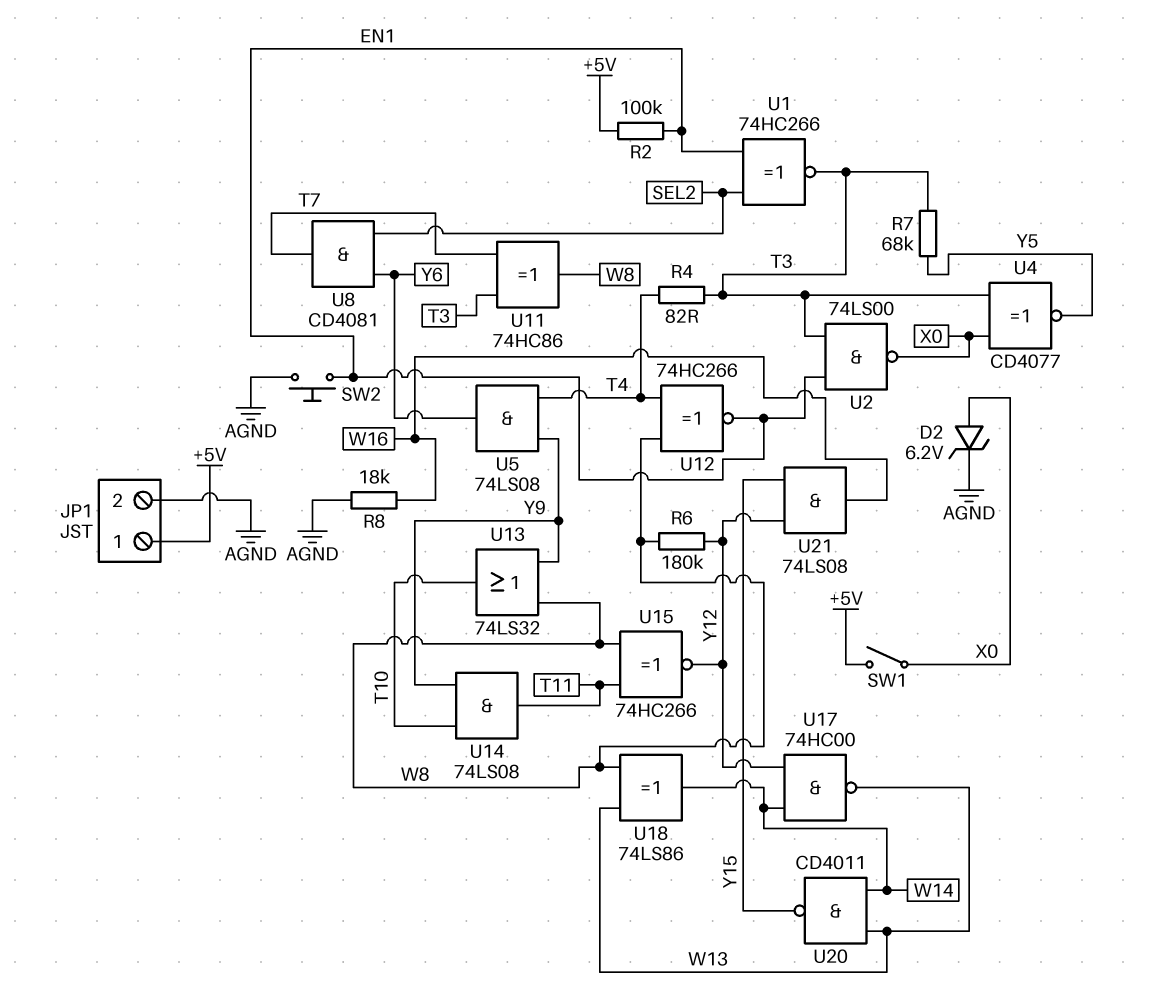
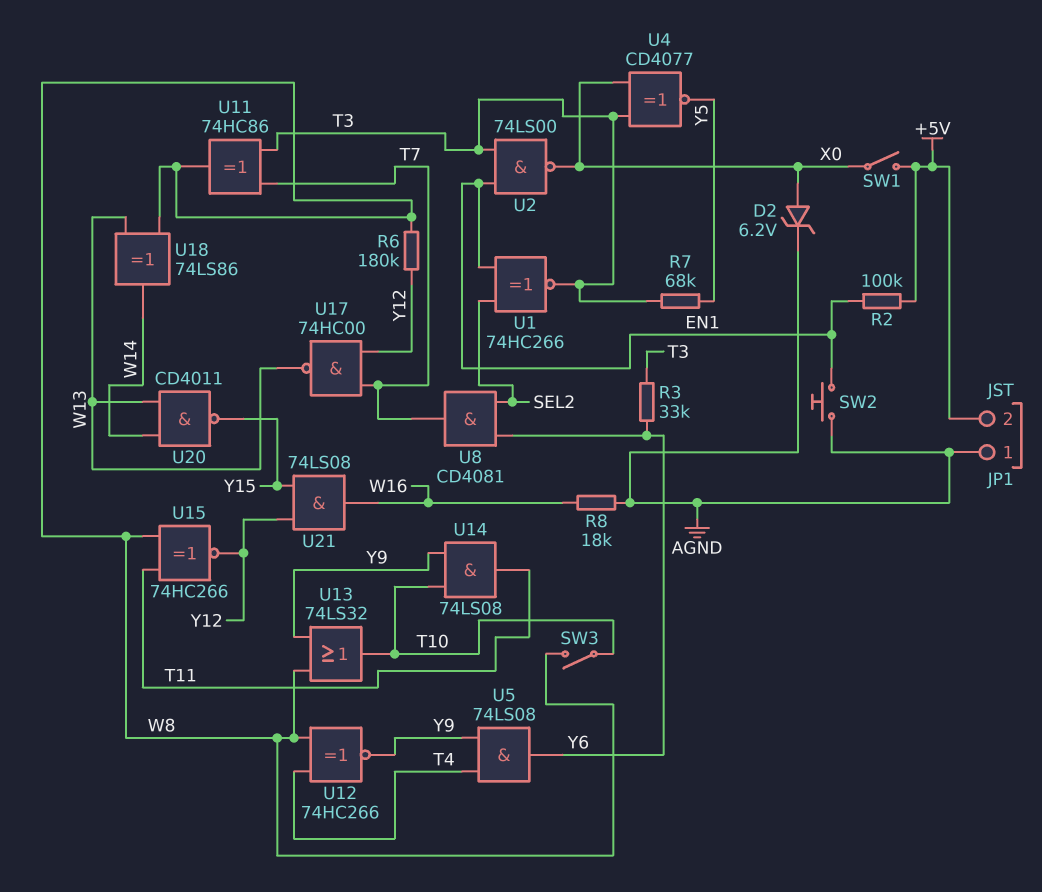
JP1 pin 1: +5V -> AGND
JP1 pin 2: AGND -> +5V
R3: none -> 33k (T3, Y6)
R4: 82 (T3, T4) -> none
SW3: none -> switch (T10, W8)
U12: XNOR 74HC266 (in T4, in W8, out EN1) -> XNOR 74HC266 (in T4, in W8, out Y9)
U17: NAND 74HC00 (in W14, in Y12, out W13) -> NAND 74HC00 (in T7, in Y12, out W13)

